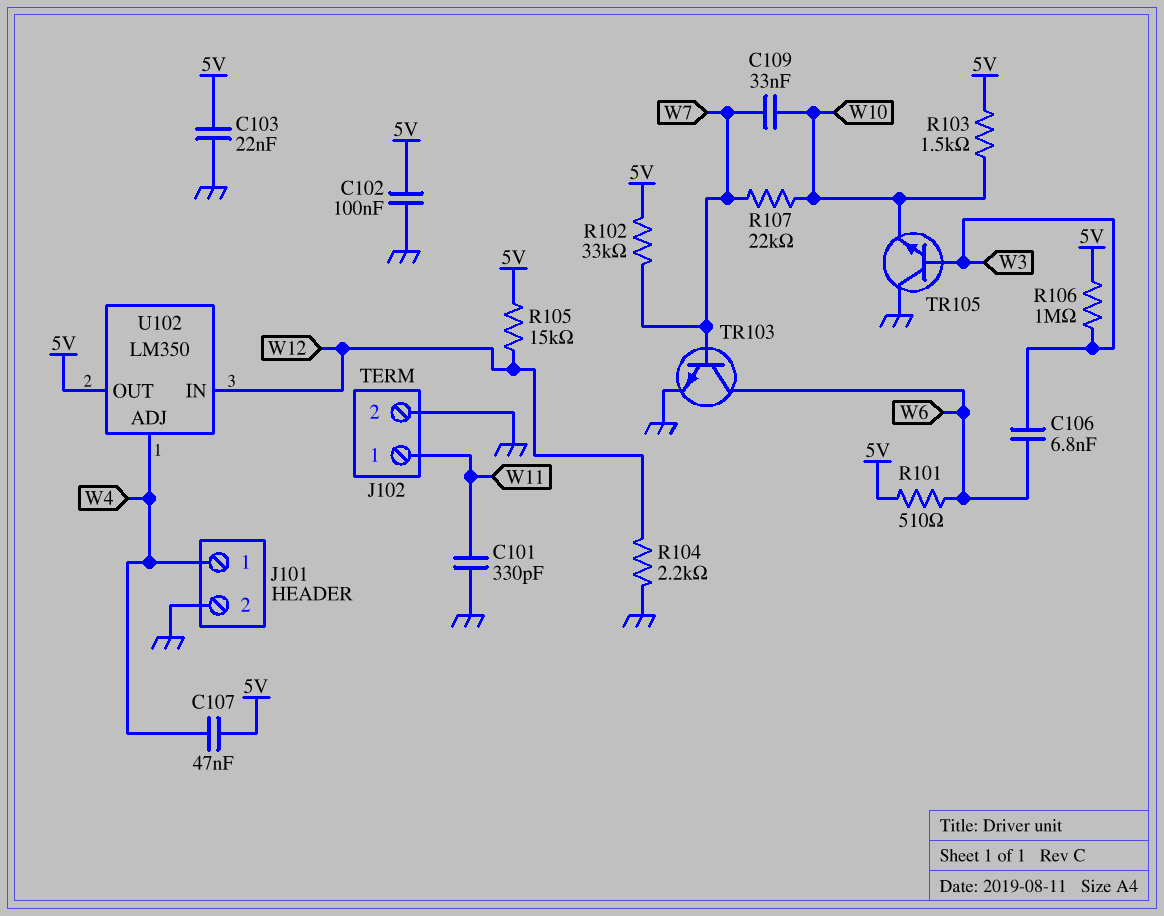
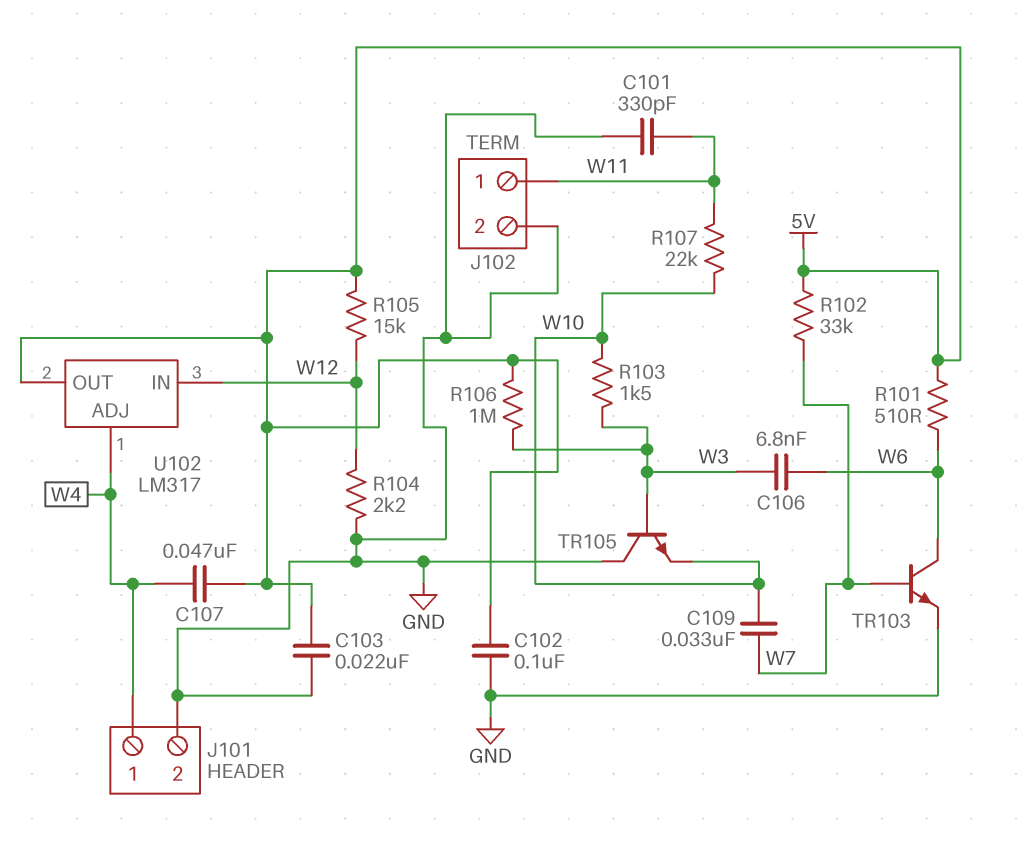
R103: 1.5k (5V, W10) -> 1.5k (W3, W10)
R107: 22k (W7, W10) -> 22k (W10, W11)
U102: LM350 -> LM317

